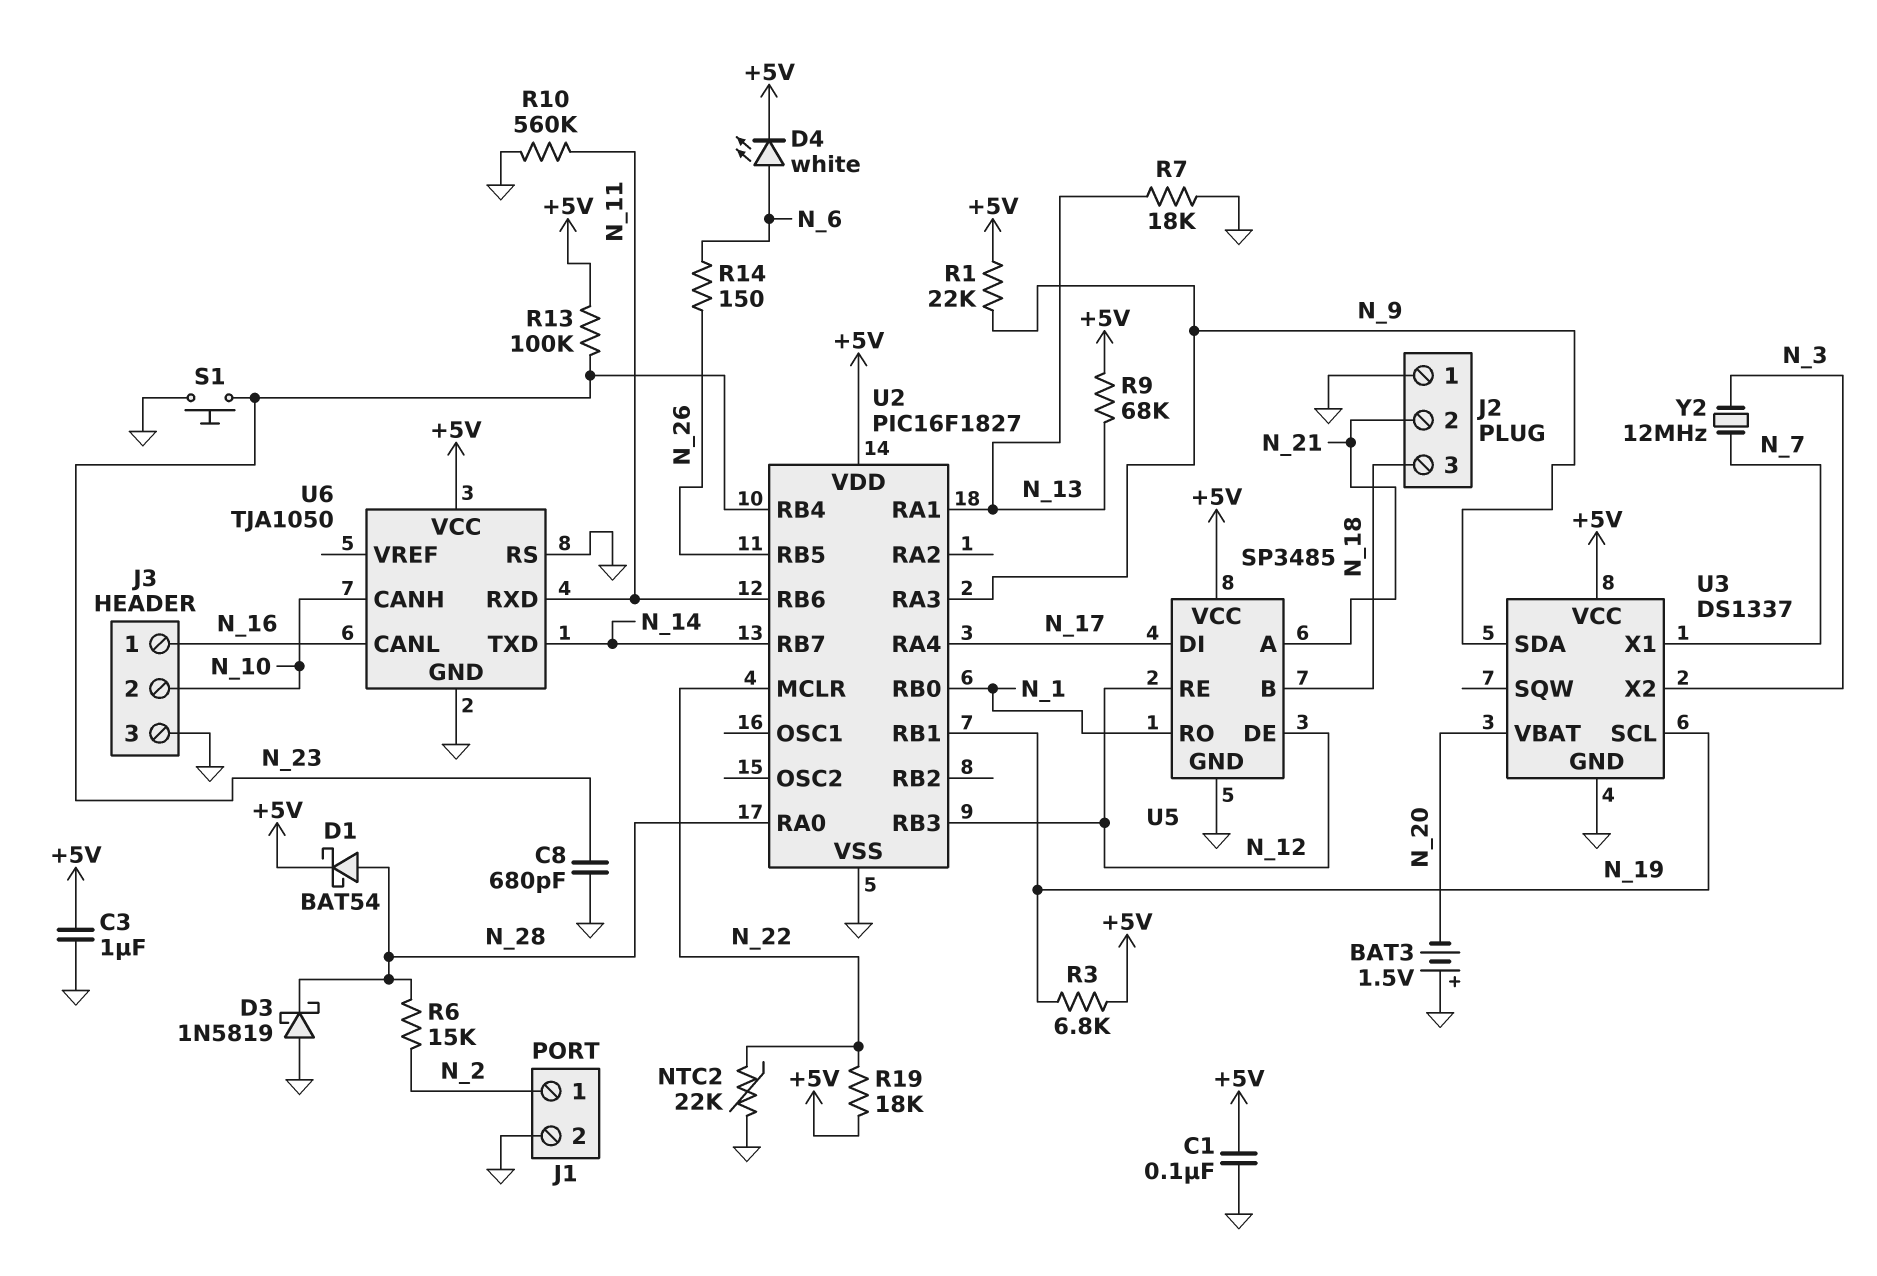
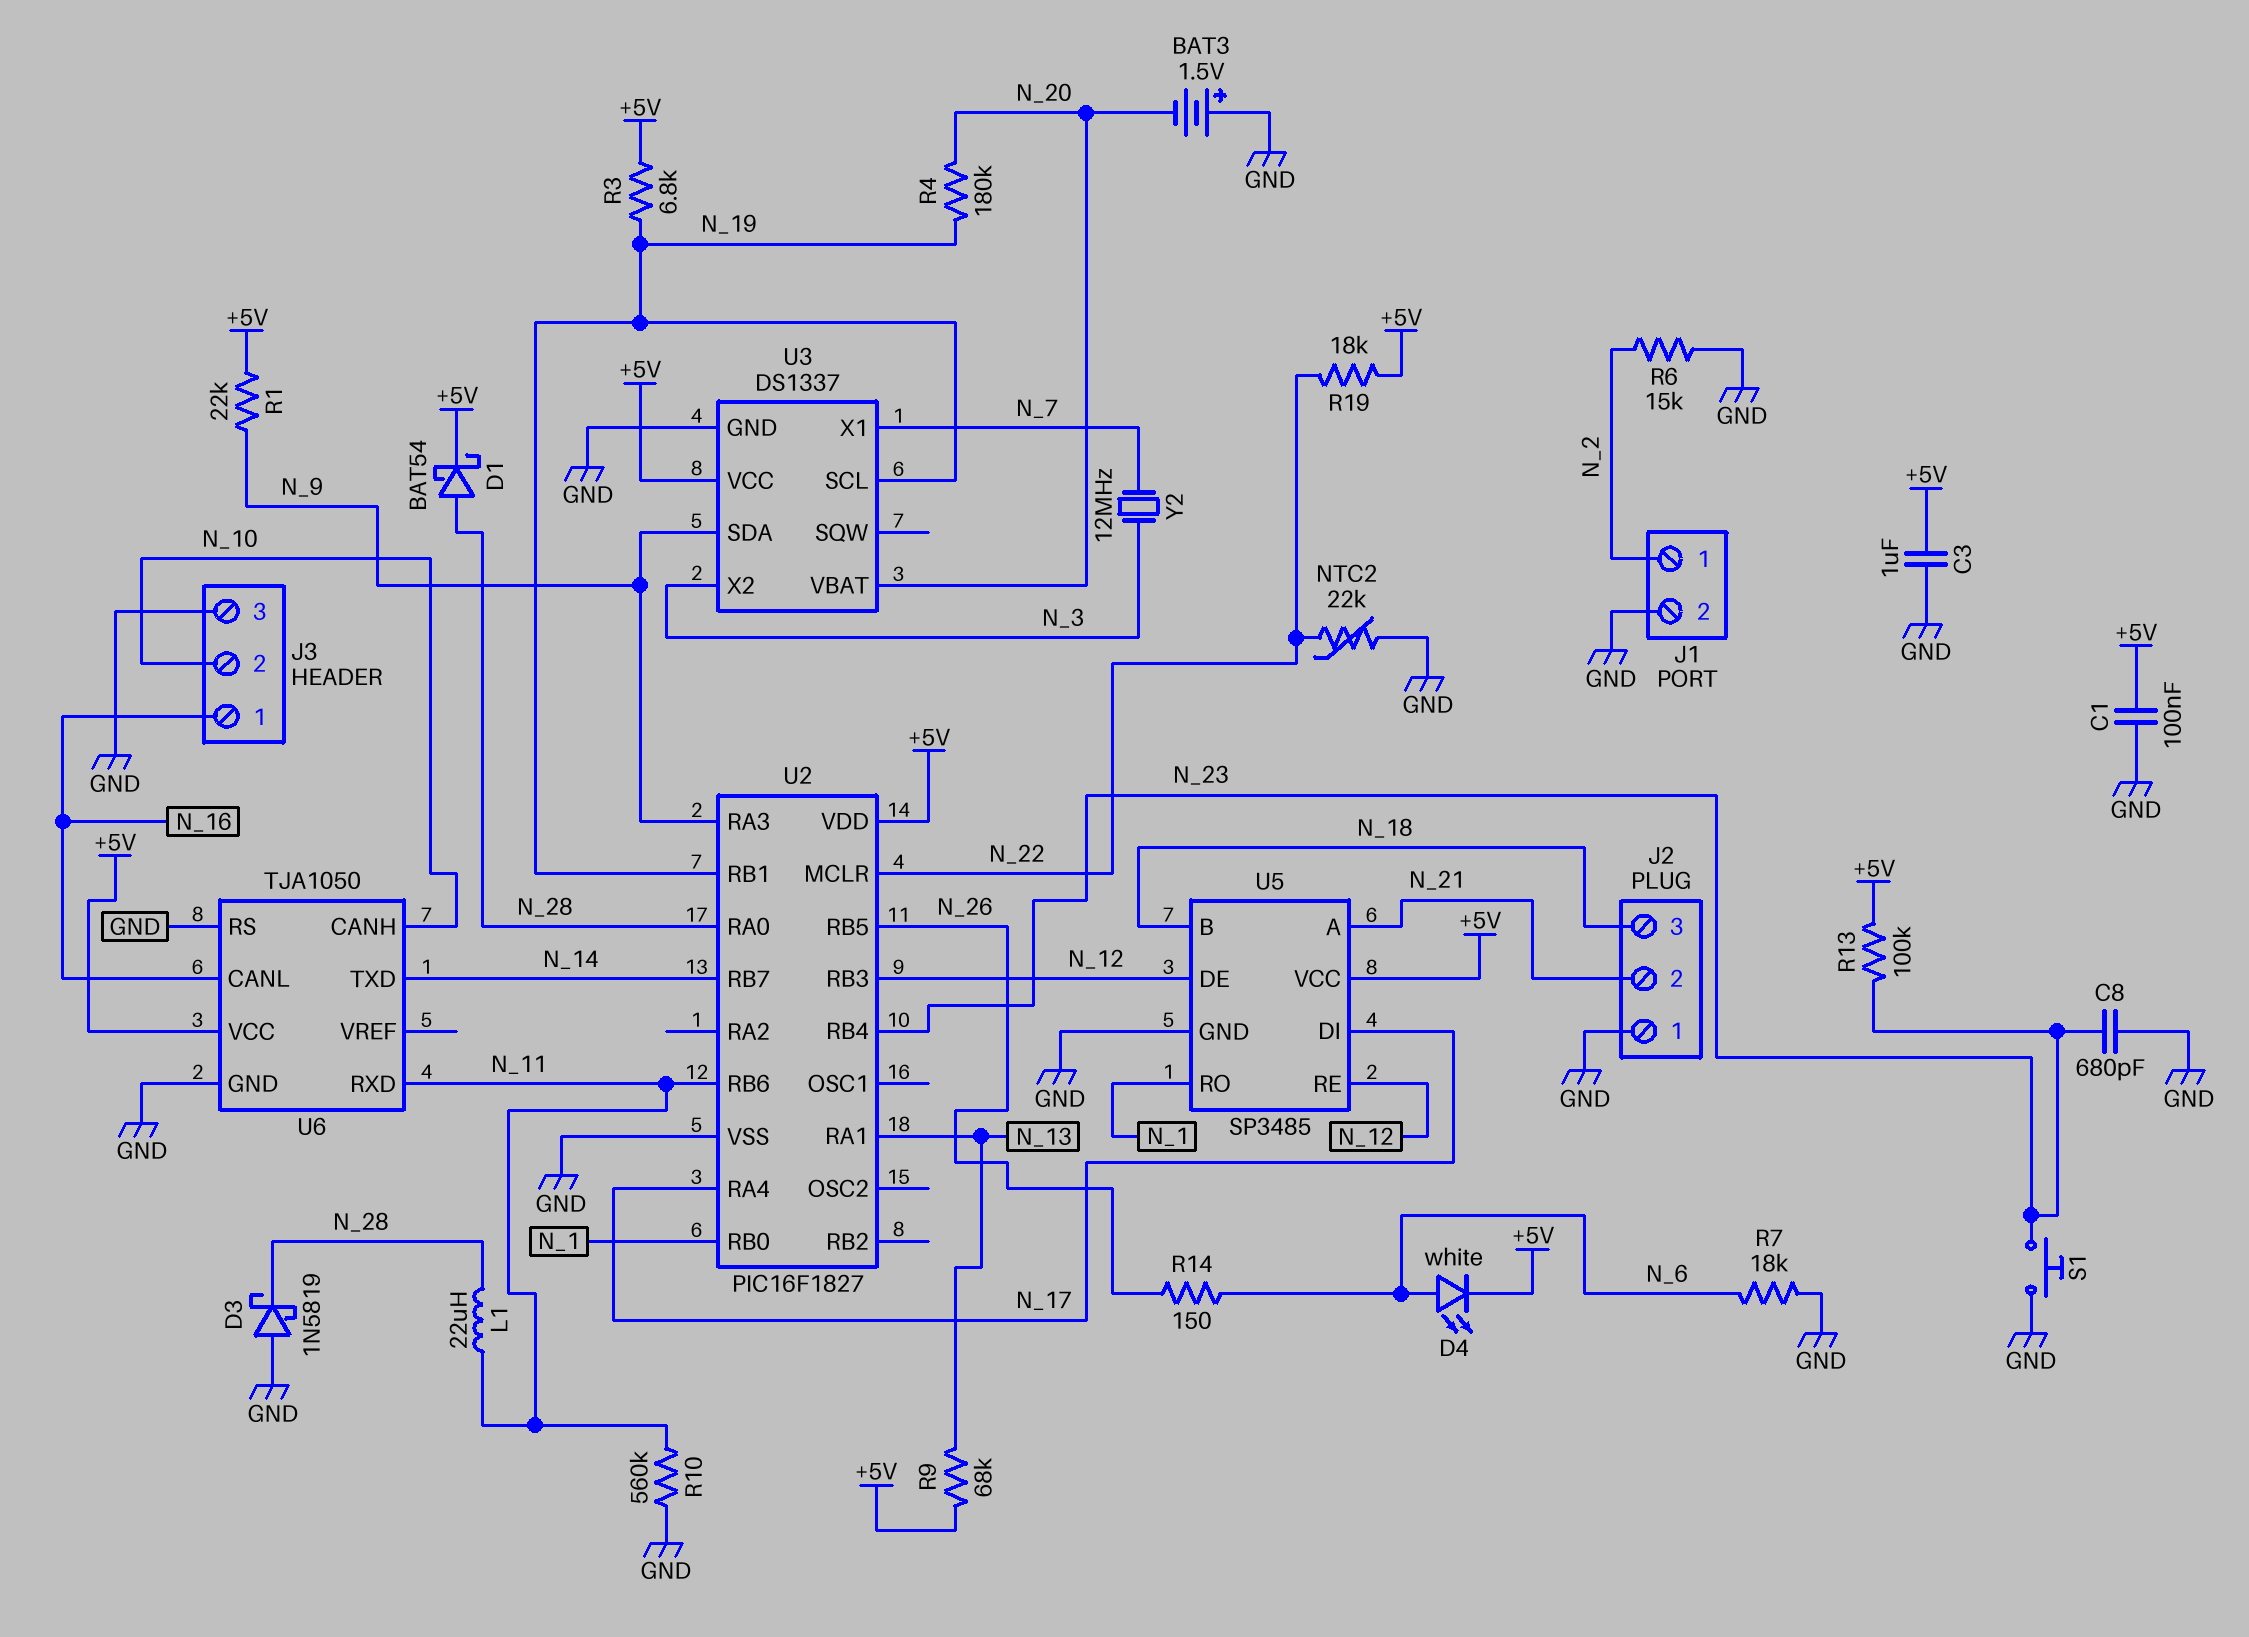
L1: none -> 22uH (N_11, N_28)
R4: none -> 180k (N_19, N_20)
R6: 15k (N_2, N_28) -> 15k (GND, N_2)
R7: 18k (GND, N_13) -> 18k (GND, N_6)

